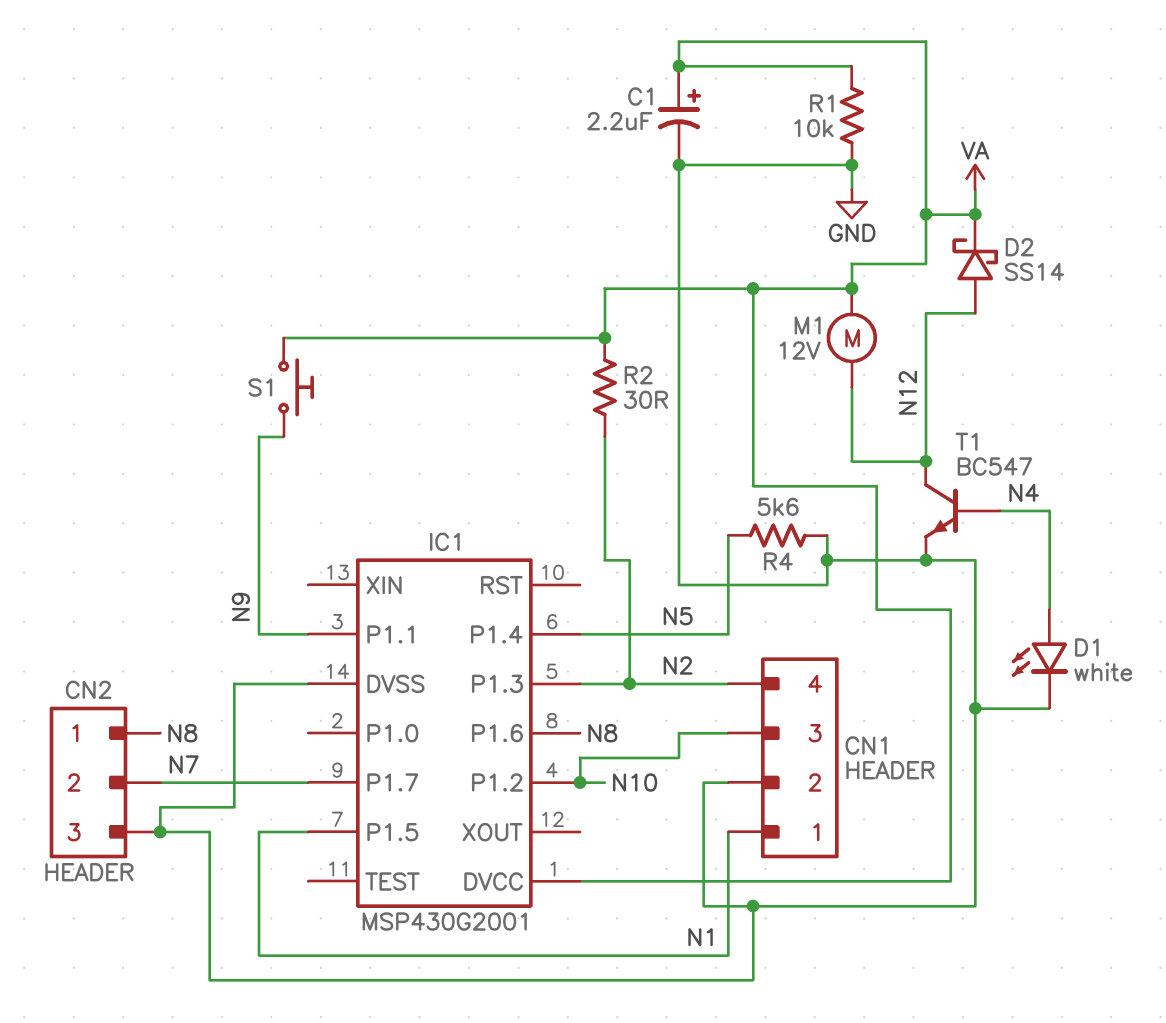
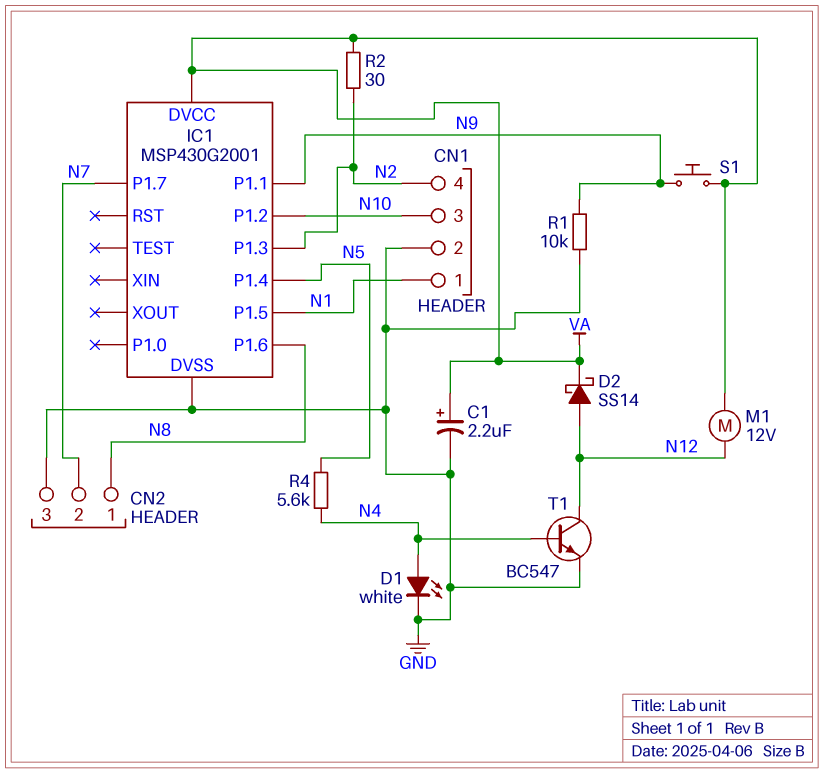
R1: 10k (GND, VA) -> 10k (GND, N9)
R4: 5.6k (GND, N5) -> 5.6k (N4, N5)

